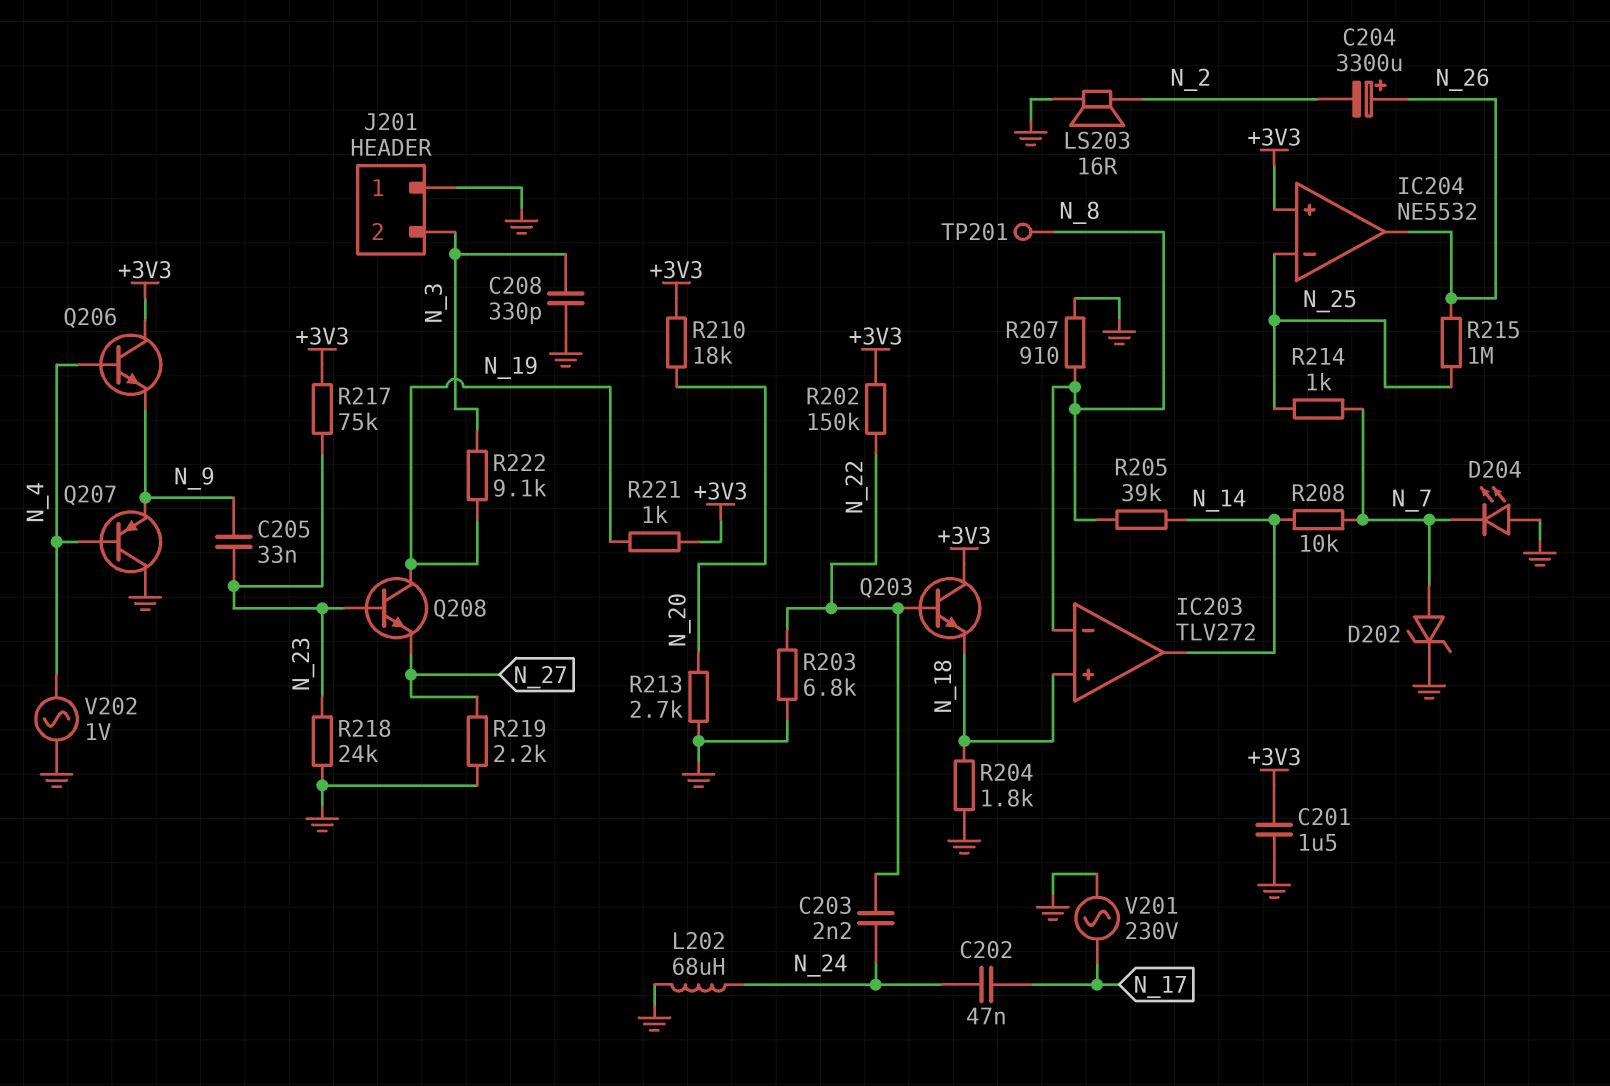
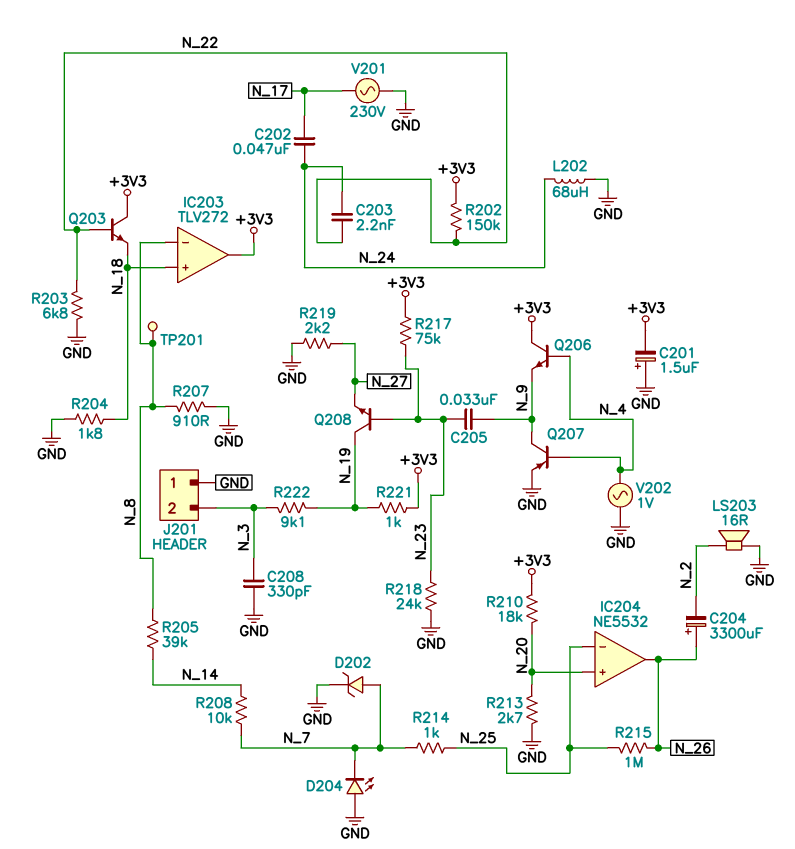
C201: 1.5uF (+3V3, GND) -> 1.5uF (plus GND, minus +3V3)
IC203 pin out: N_14 -> +3V3
IC204 pin in+: +3V3 -> N_20
Q207: PNP (B N_4, C GND, E N_9) -> PNP (B N_4, C N_9, E GND)

